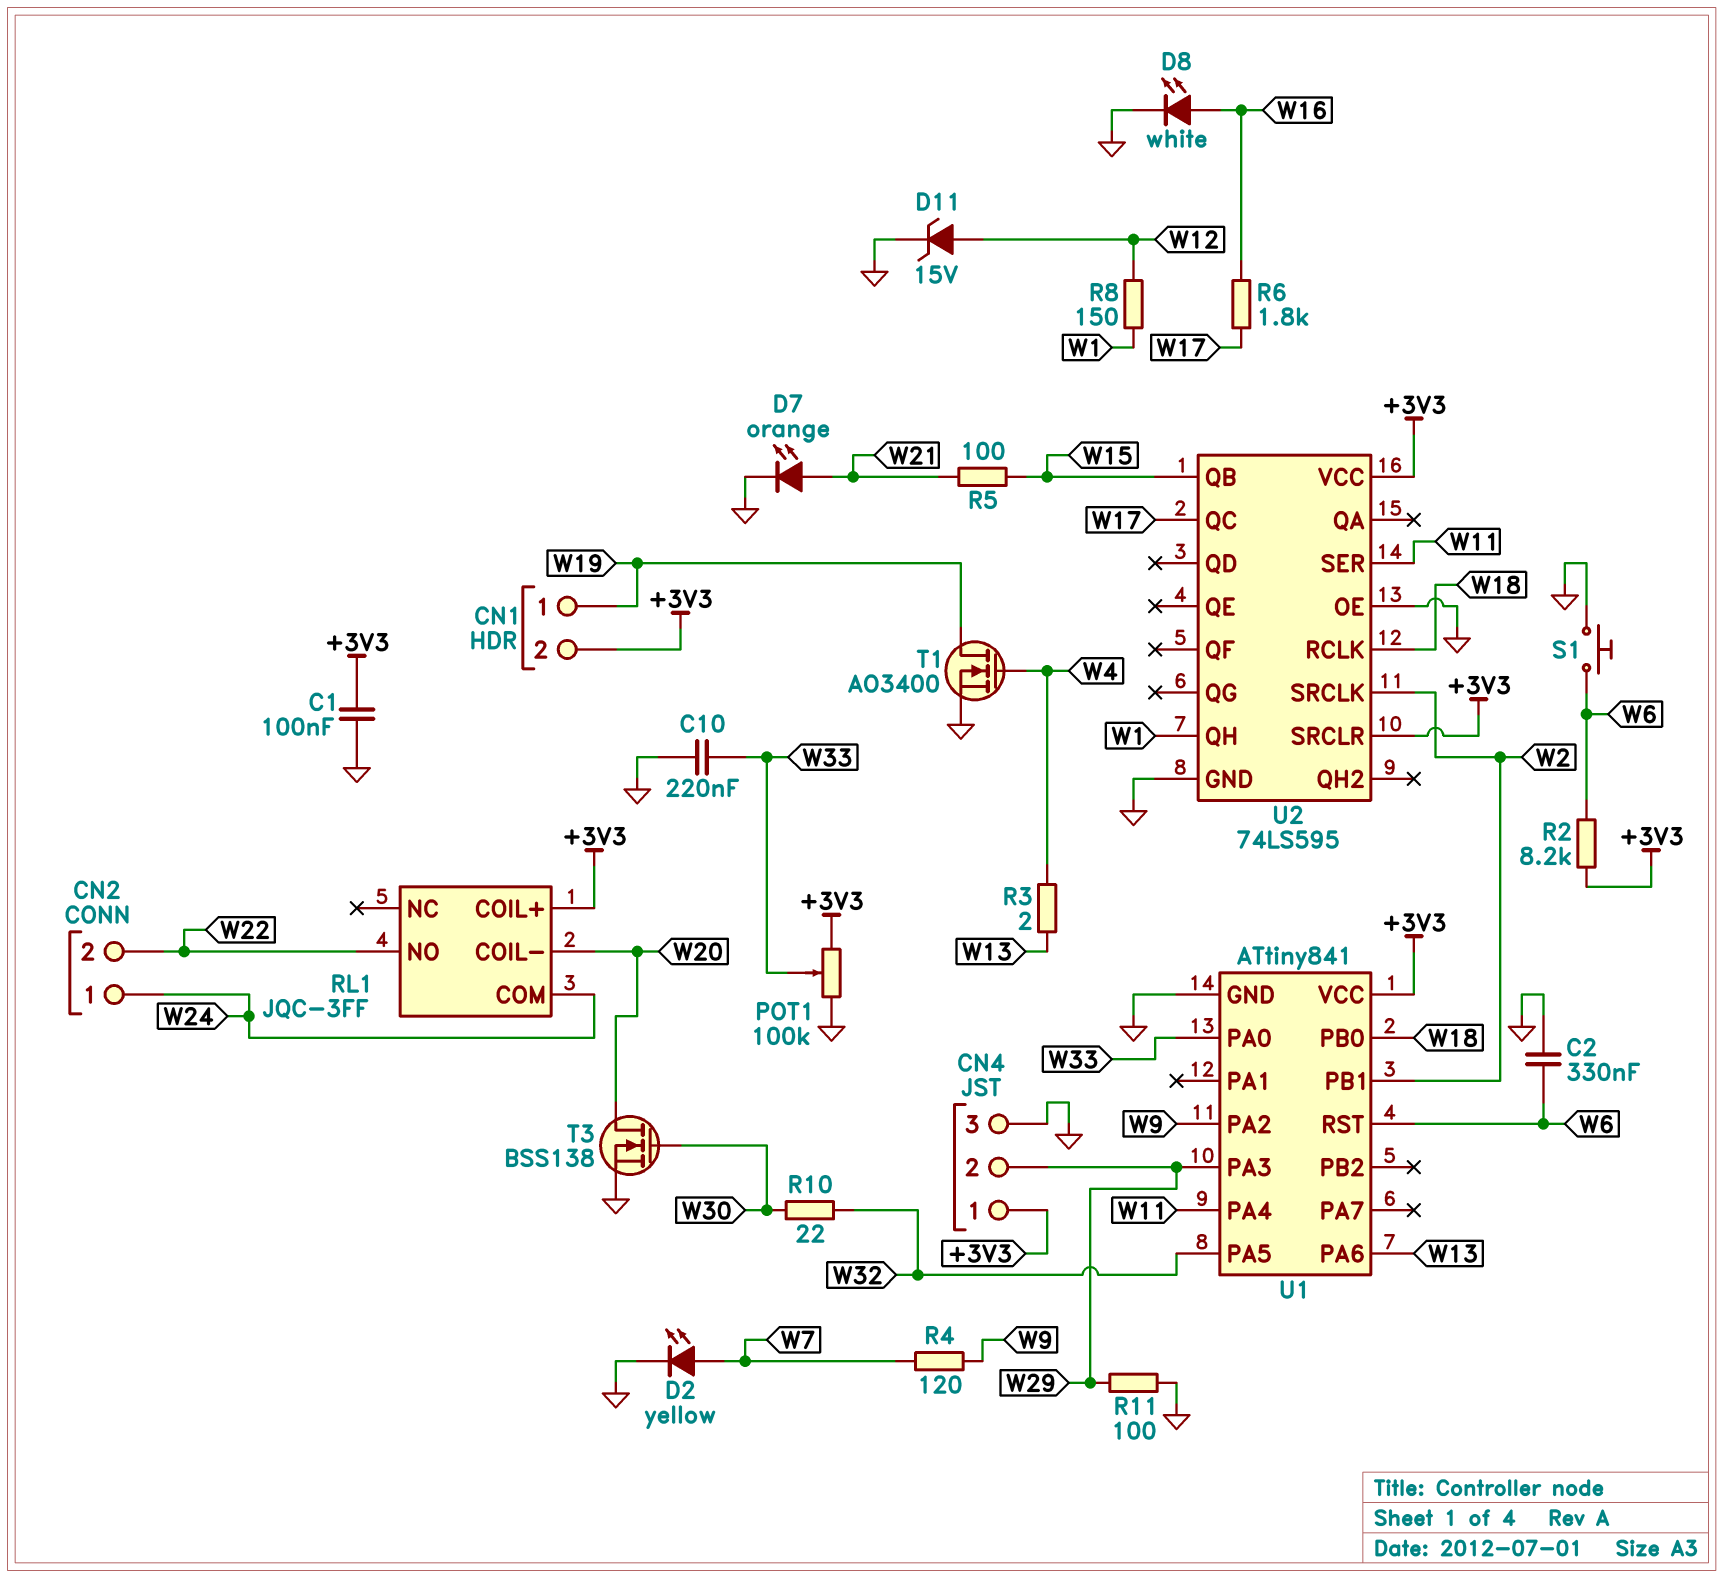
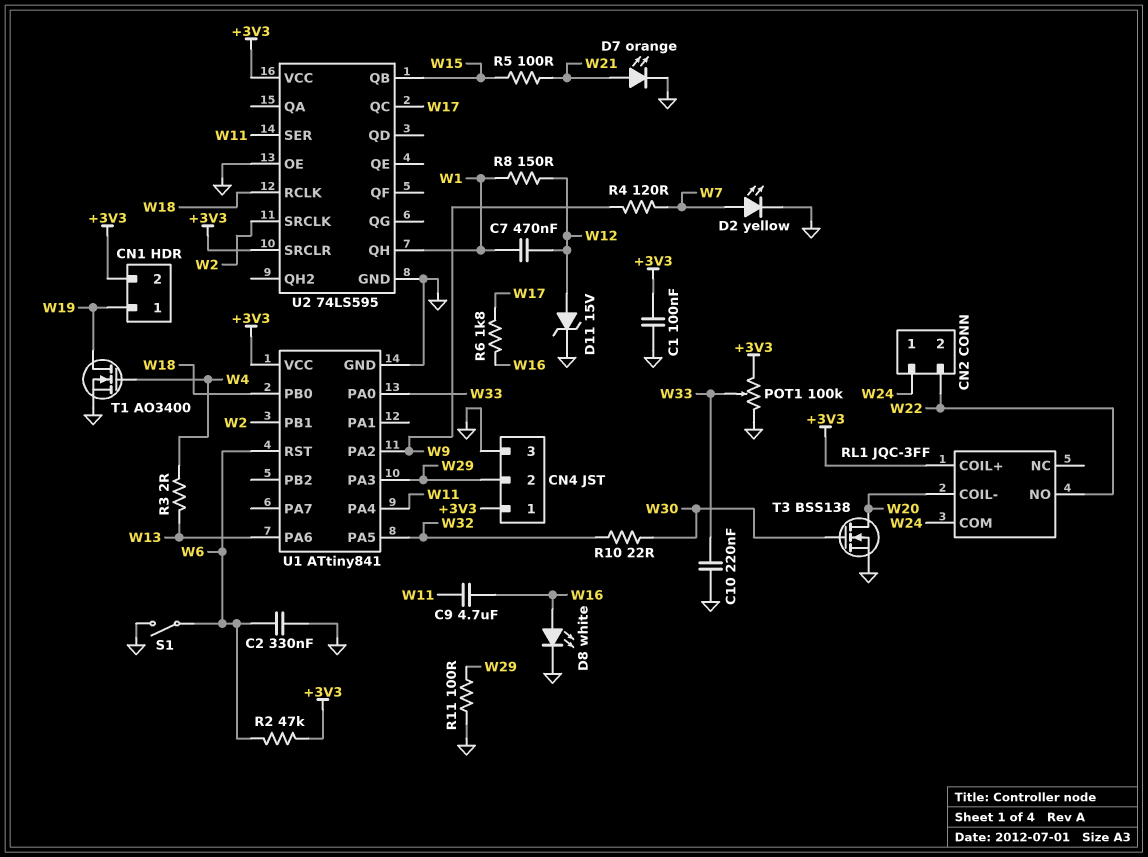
C7: none -> 470nF (W1, W12)
C9: none -> 4.7uF (W11, W16)
R2: 8.2k (+3V3, W6) -> 47k (+3V3, W6)
S1: button (GND, W6) -> switch (GND, W6)

